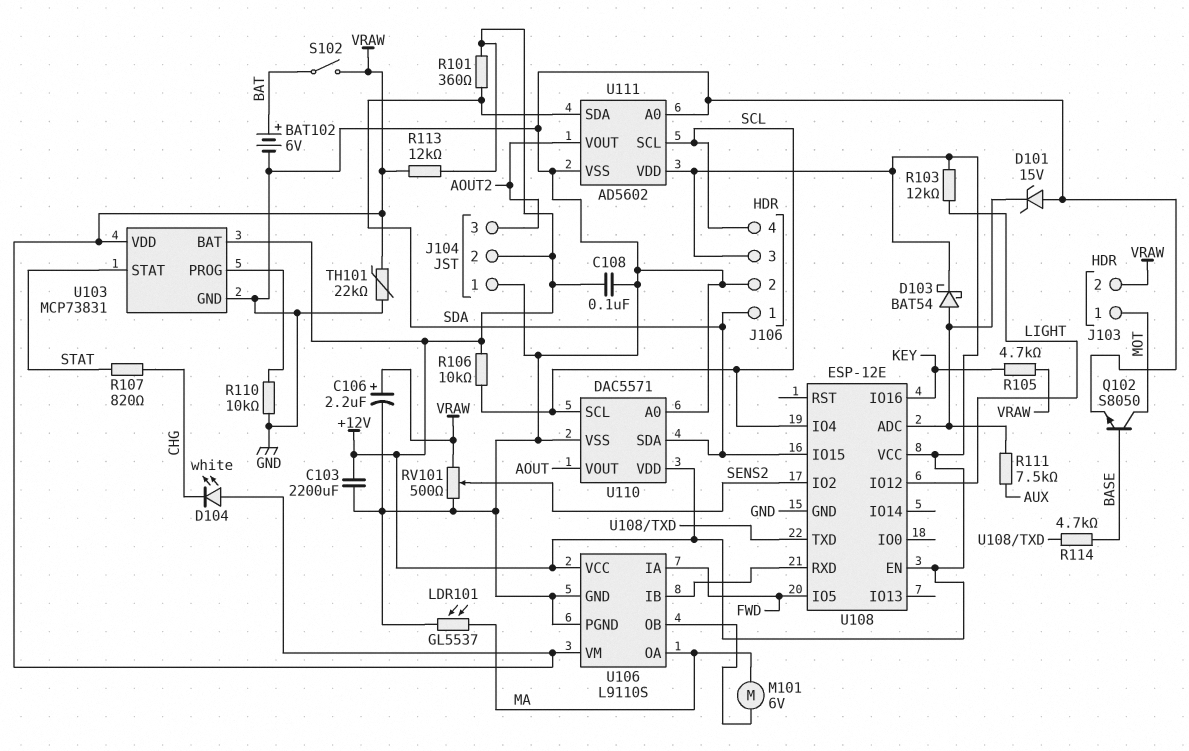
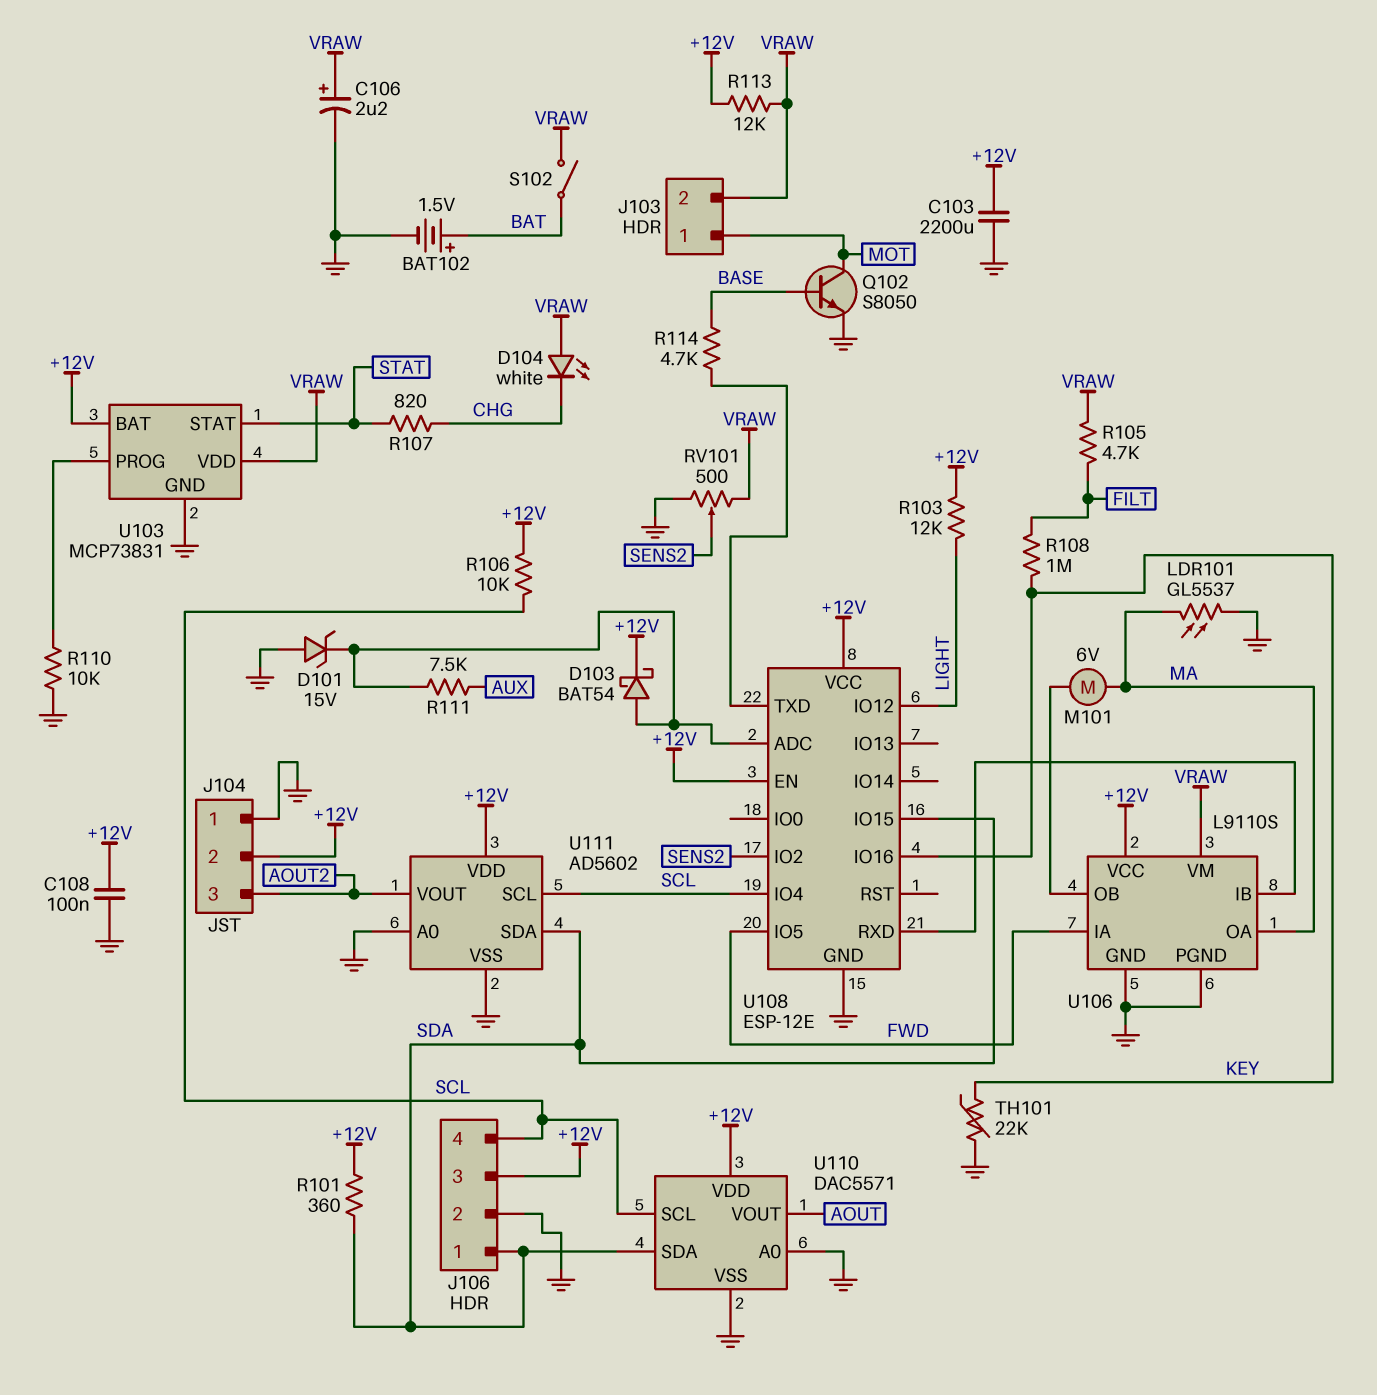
BAT102: 6V (plus BAT, minus GND) -> 1.5V (plus BAT, minus GND)
R105: 4.7k (KEY, VRAW) -> 4.7k (FILT, VRAW)
R108: none -> 1M (FILT, KEY)
TH101: 22k (GND, VRAW) -> 22k (GND, KEY)

